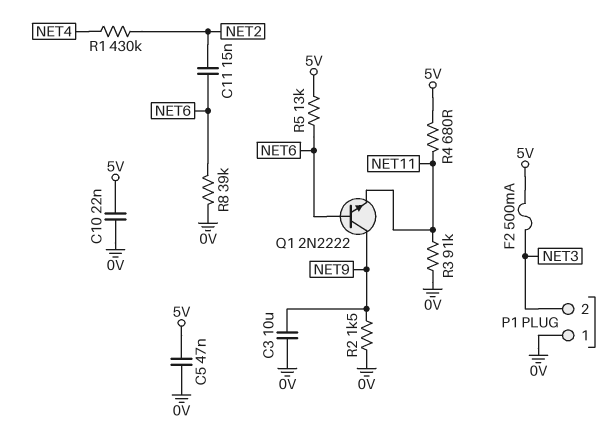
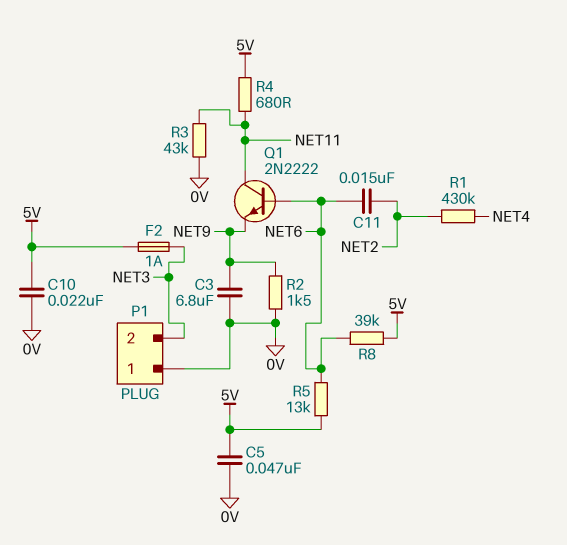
C3: 10uF (0V, NET9) -> 6.8uF (0V, NET9)
F2: 500mA (5V, NET3) -> 1A (5V, NET3)
Q1: NPN 2N2222 (B NET6, C NET9, E NET11) -> NPN 2N2222 (B NET6, C NET11, E NET9)
R3: 91k (0V, NET11) -> 43k (0V, NET11)
R8: 39k (0V, NET6) -> 39k (5V, NET6)

